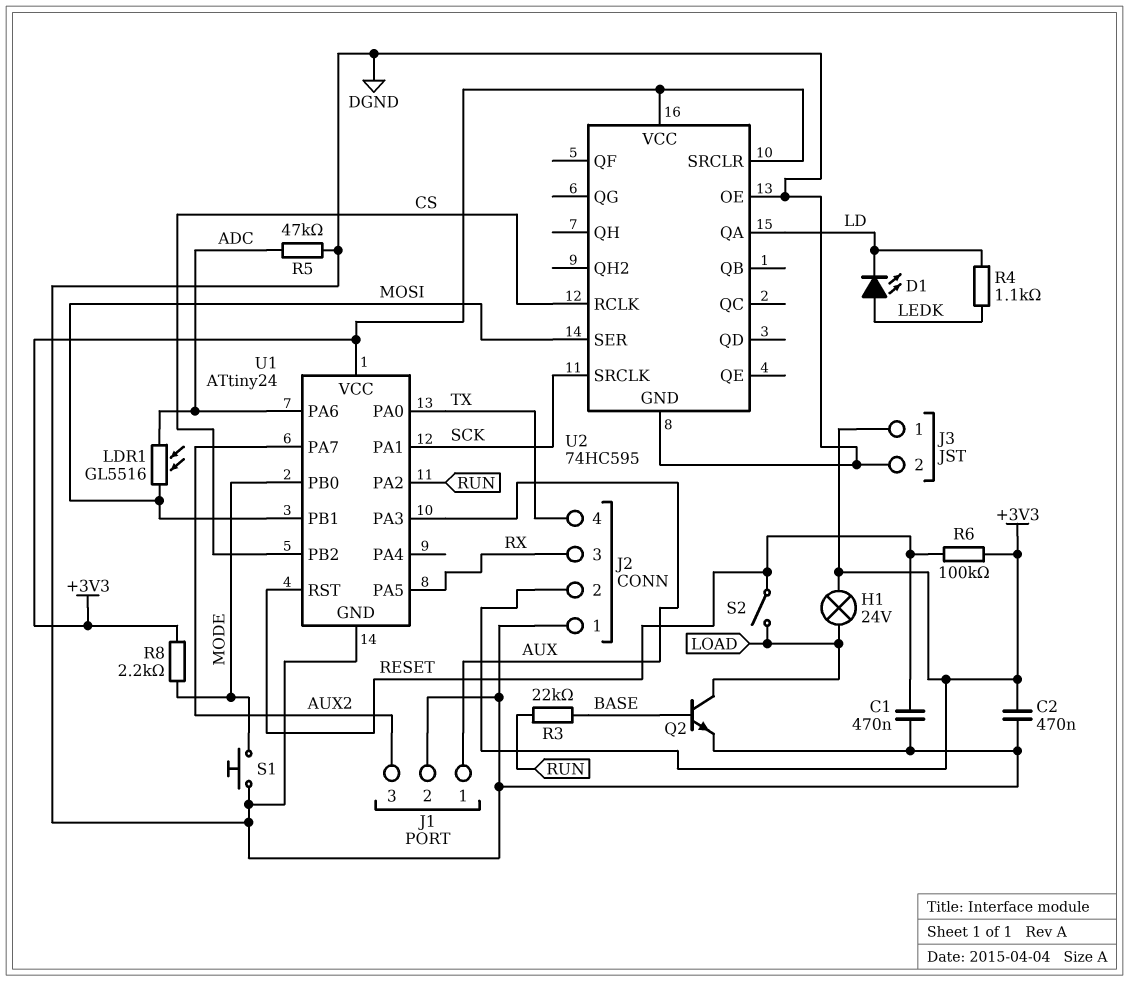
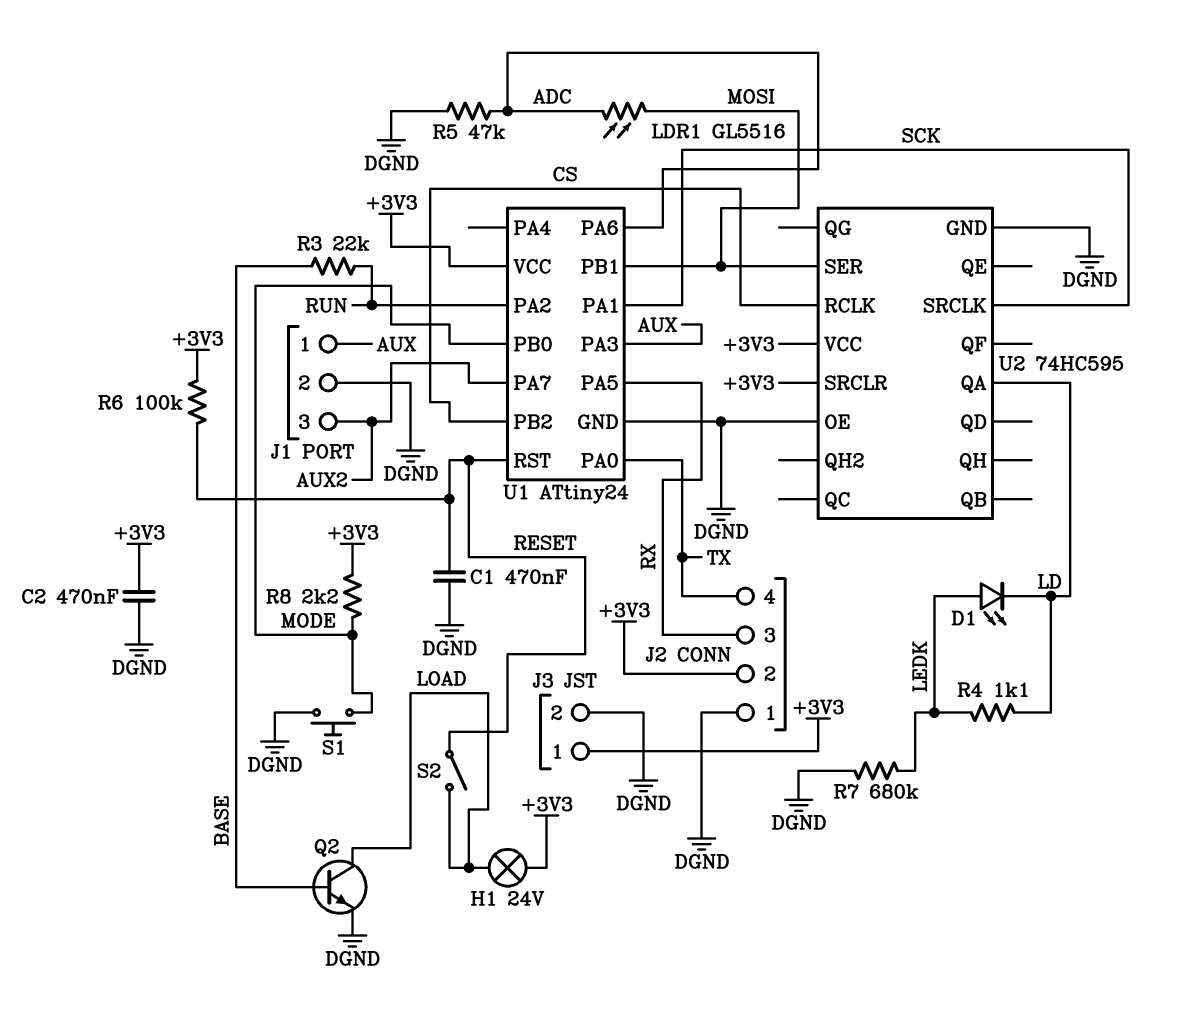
R7: none -> 680k (DGND, LEDK)

